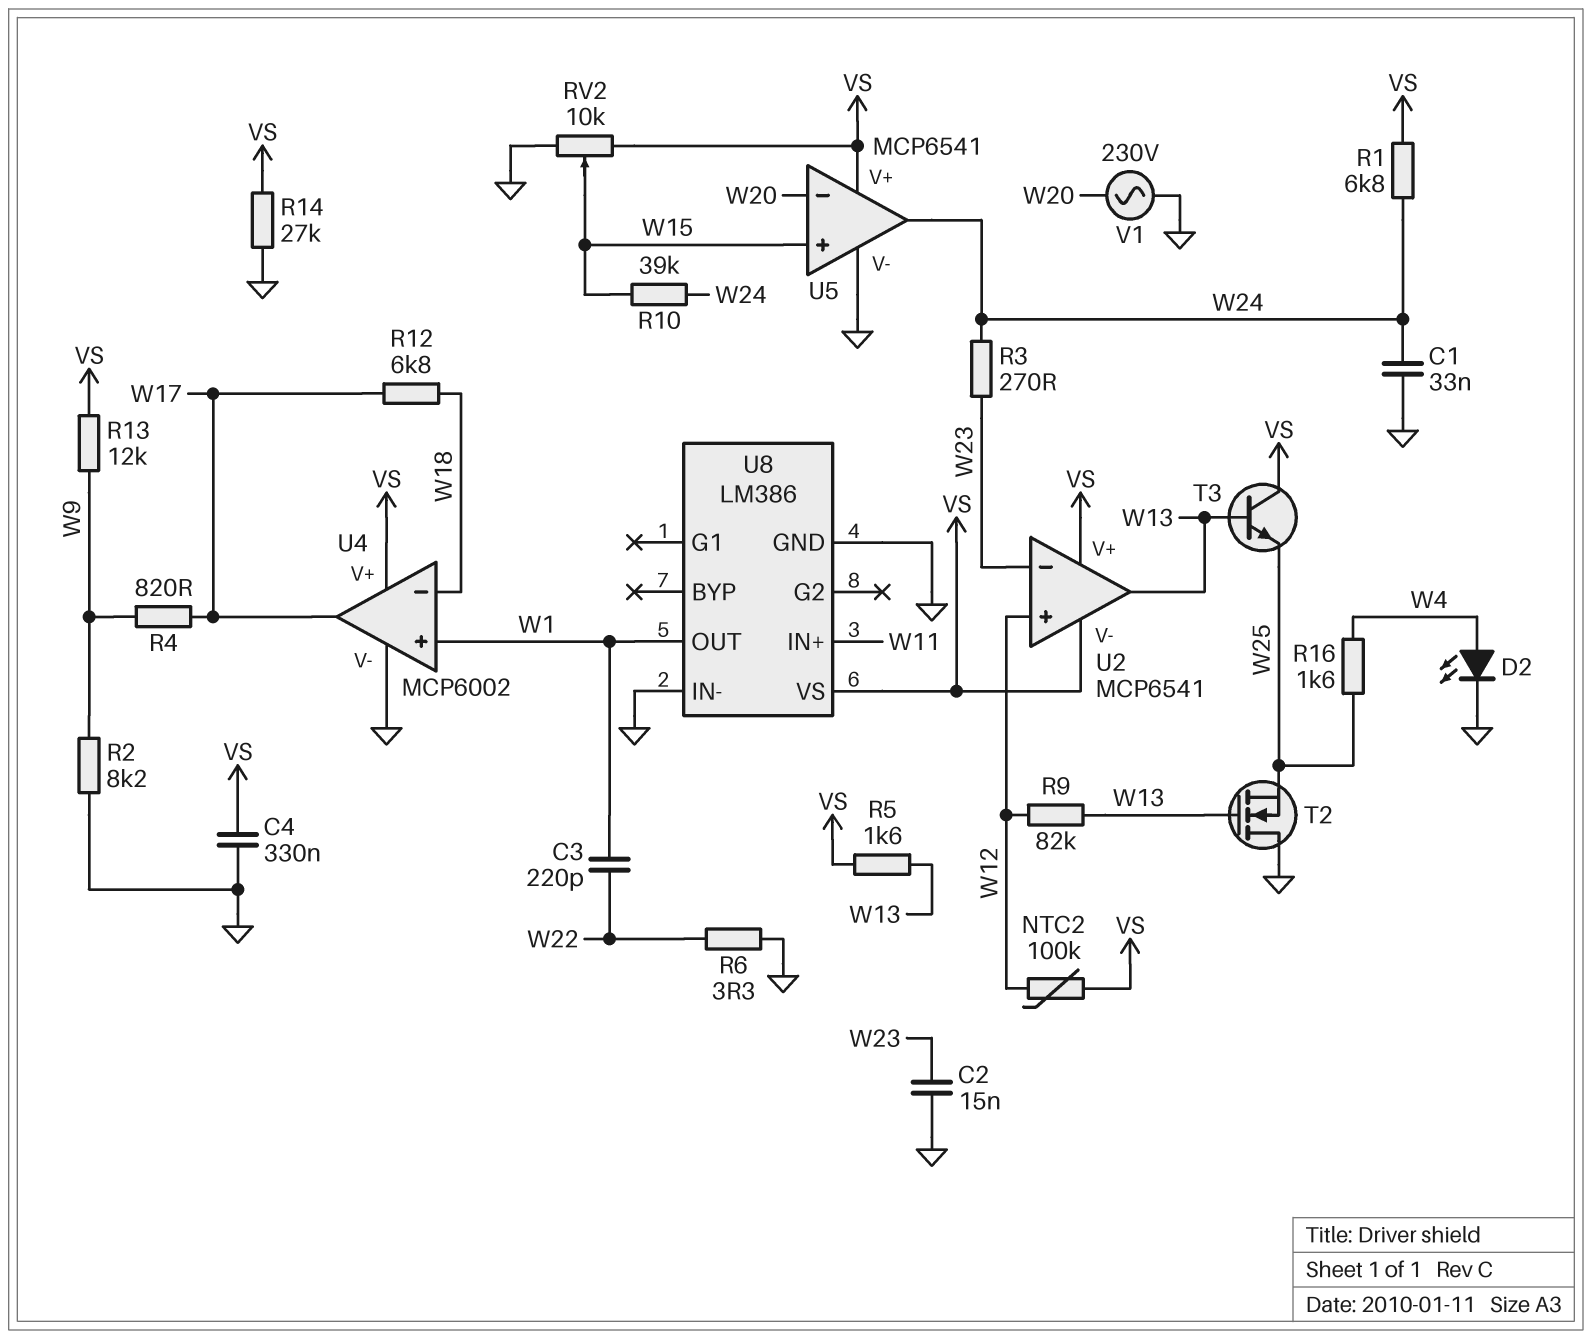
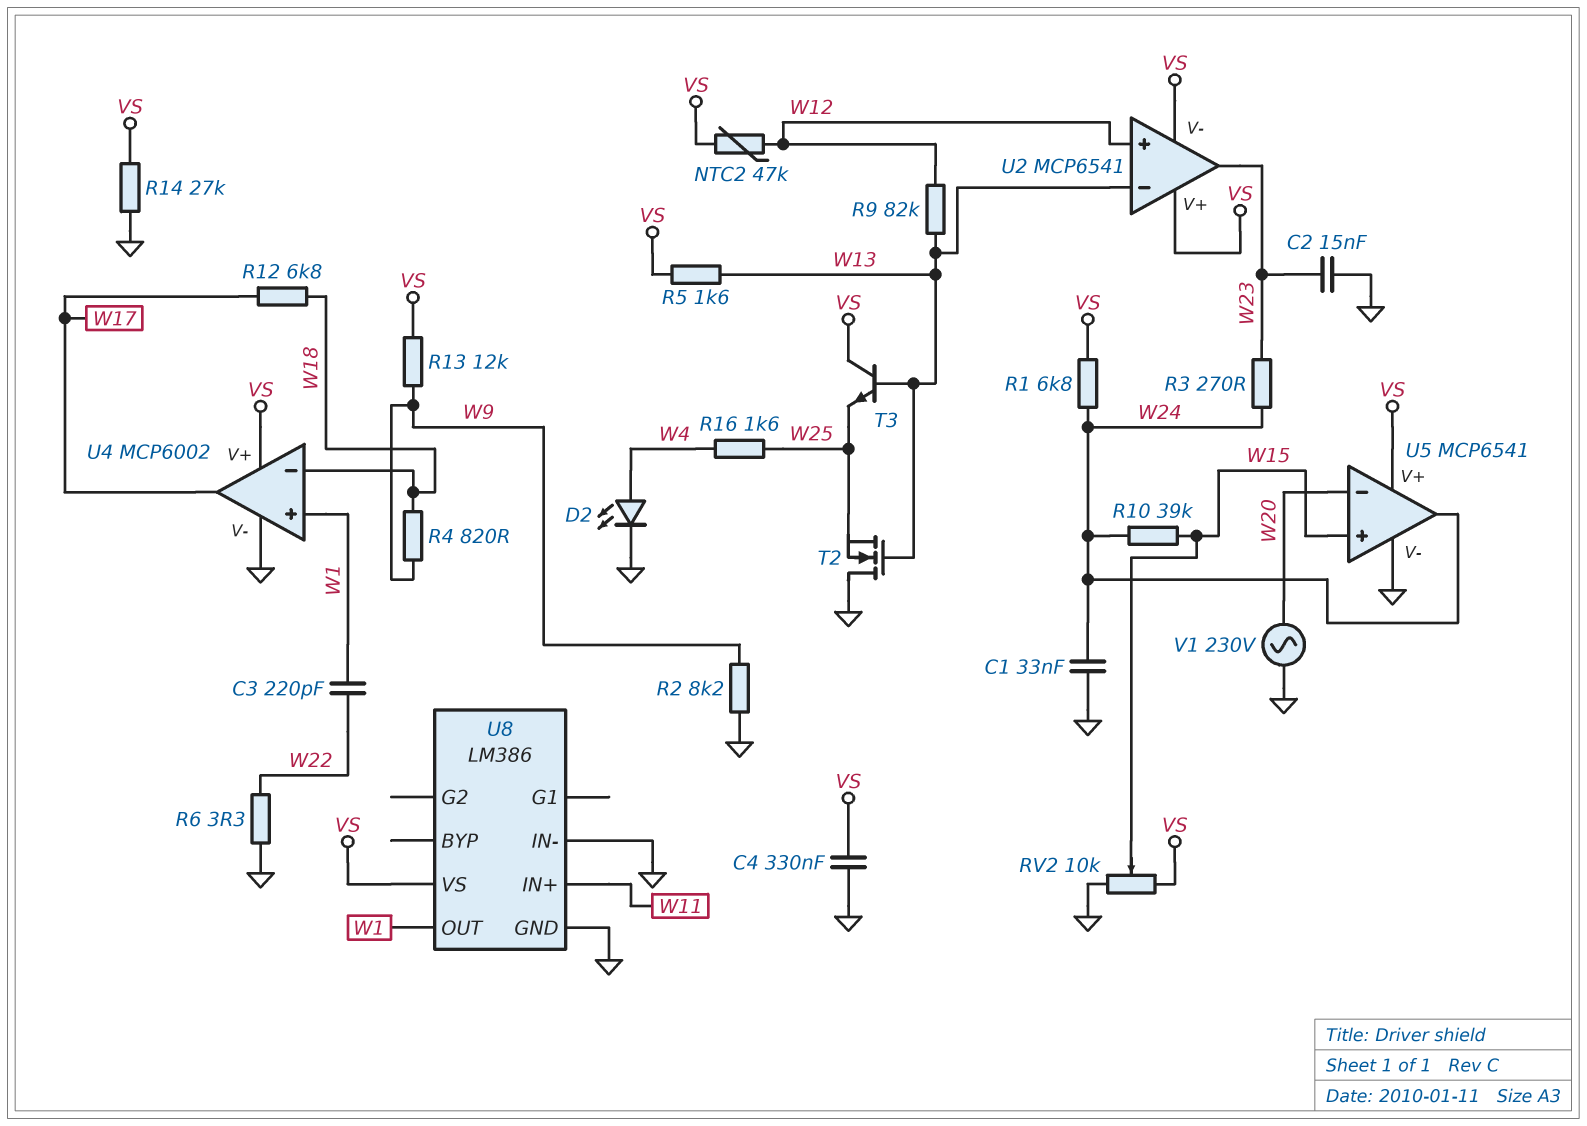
NTC2: 100k (VS, W12) -> 47k (VS, W12)
R4: 820 (W9, W17) -> 820 (W9, W18)
U2 pin in-: W23 -> W13
U2 pin out: W13 -> W23

